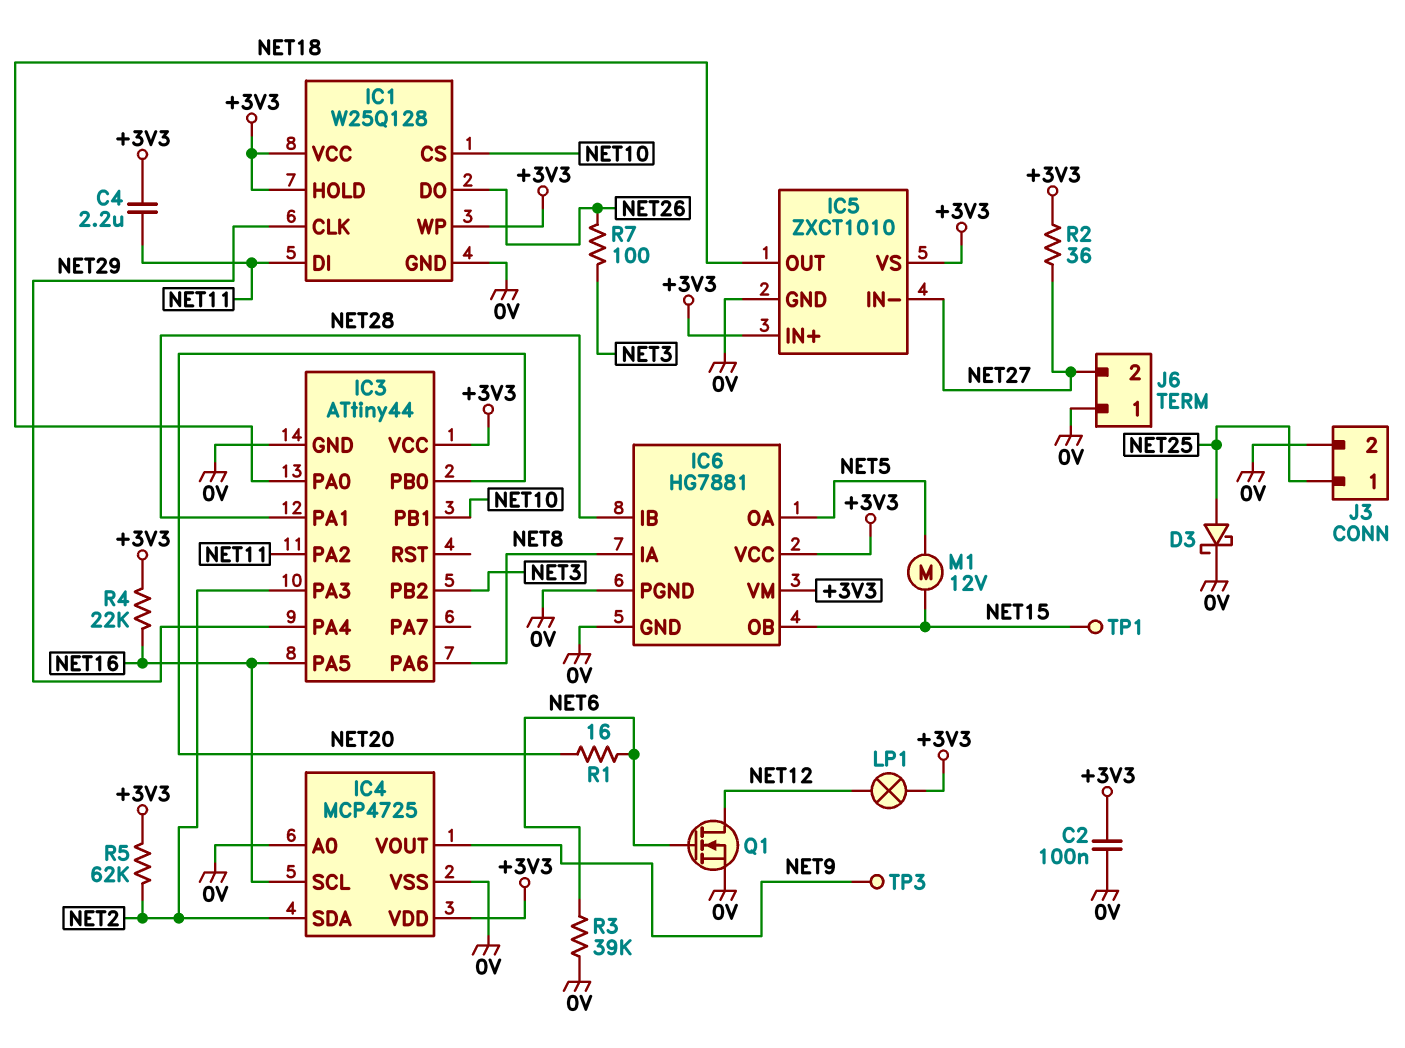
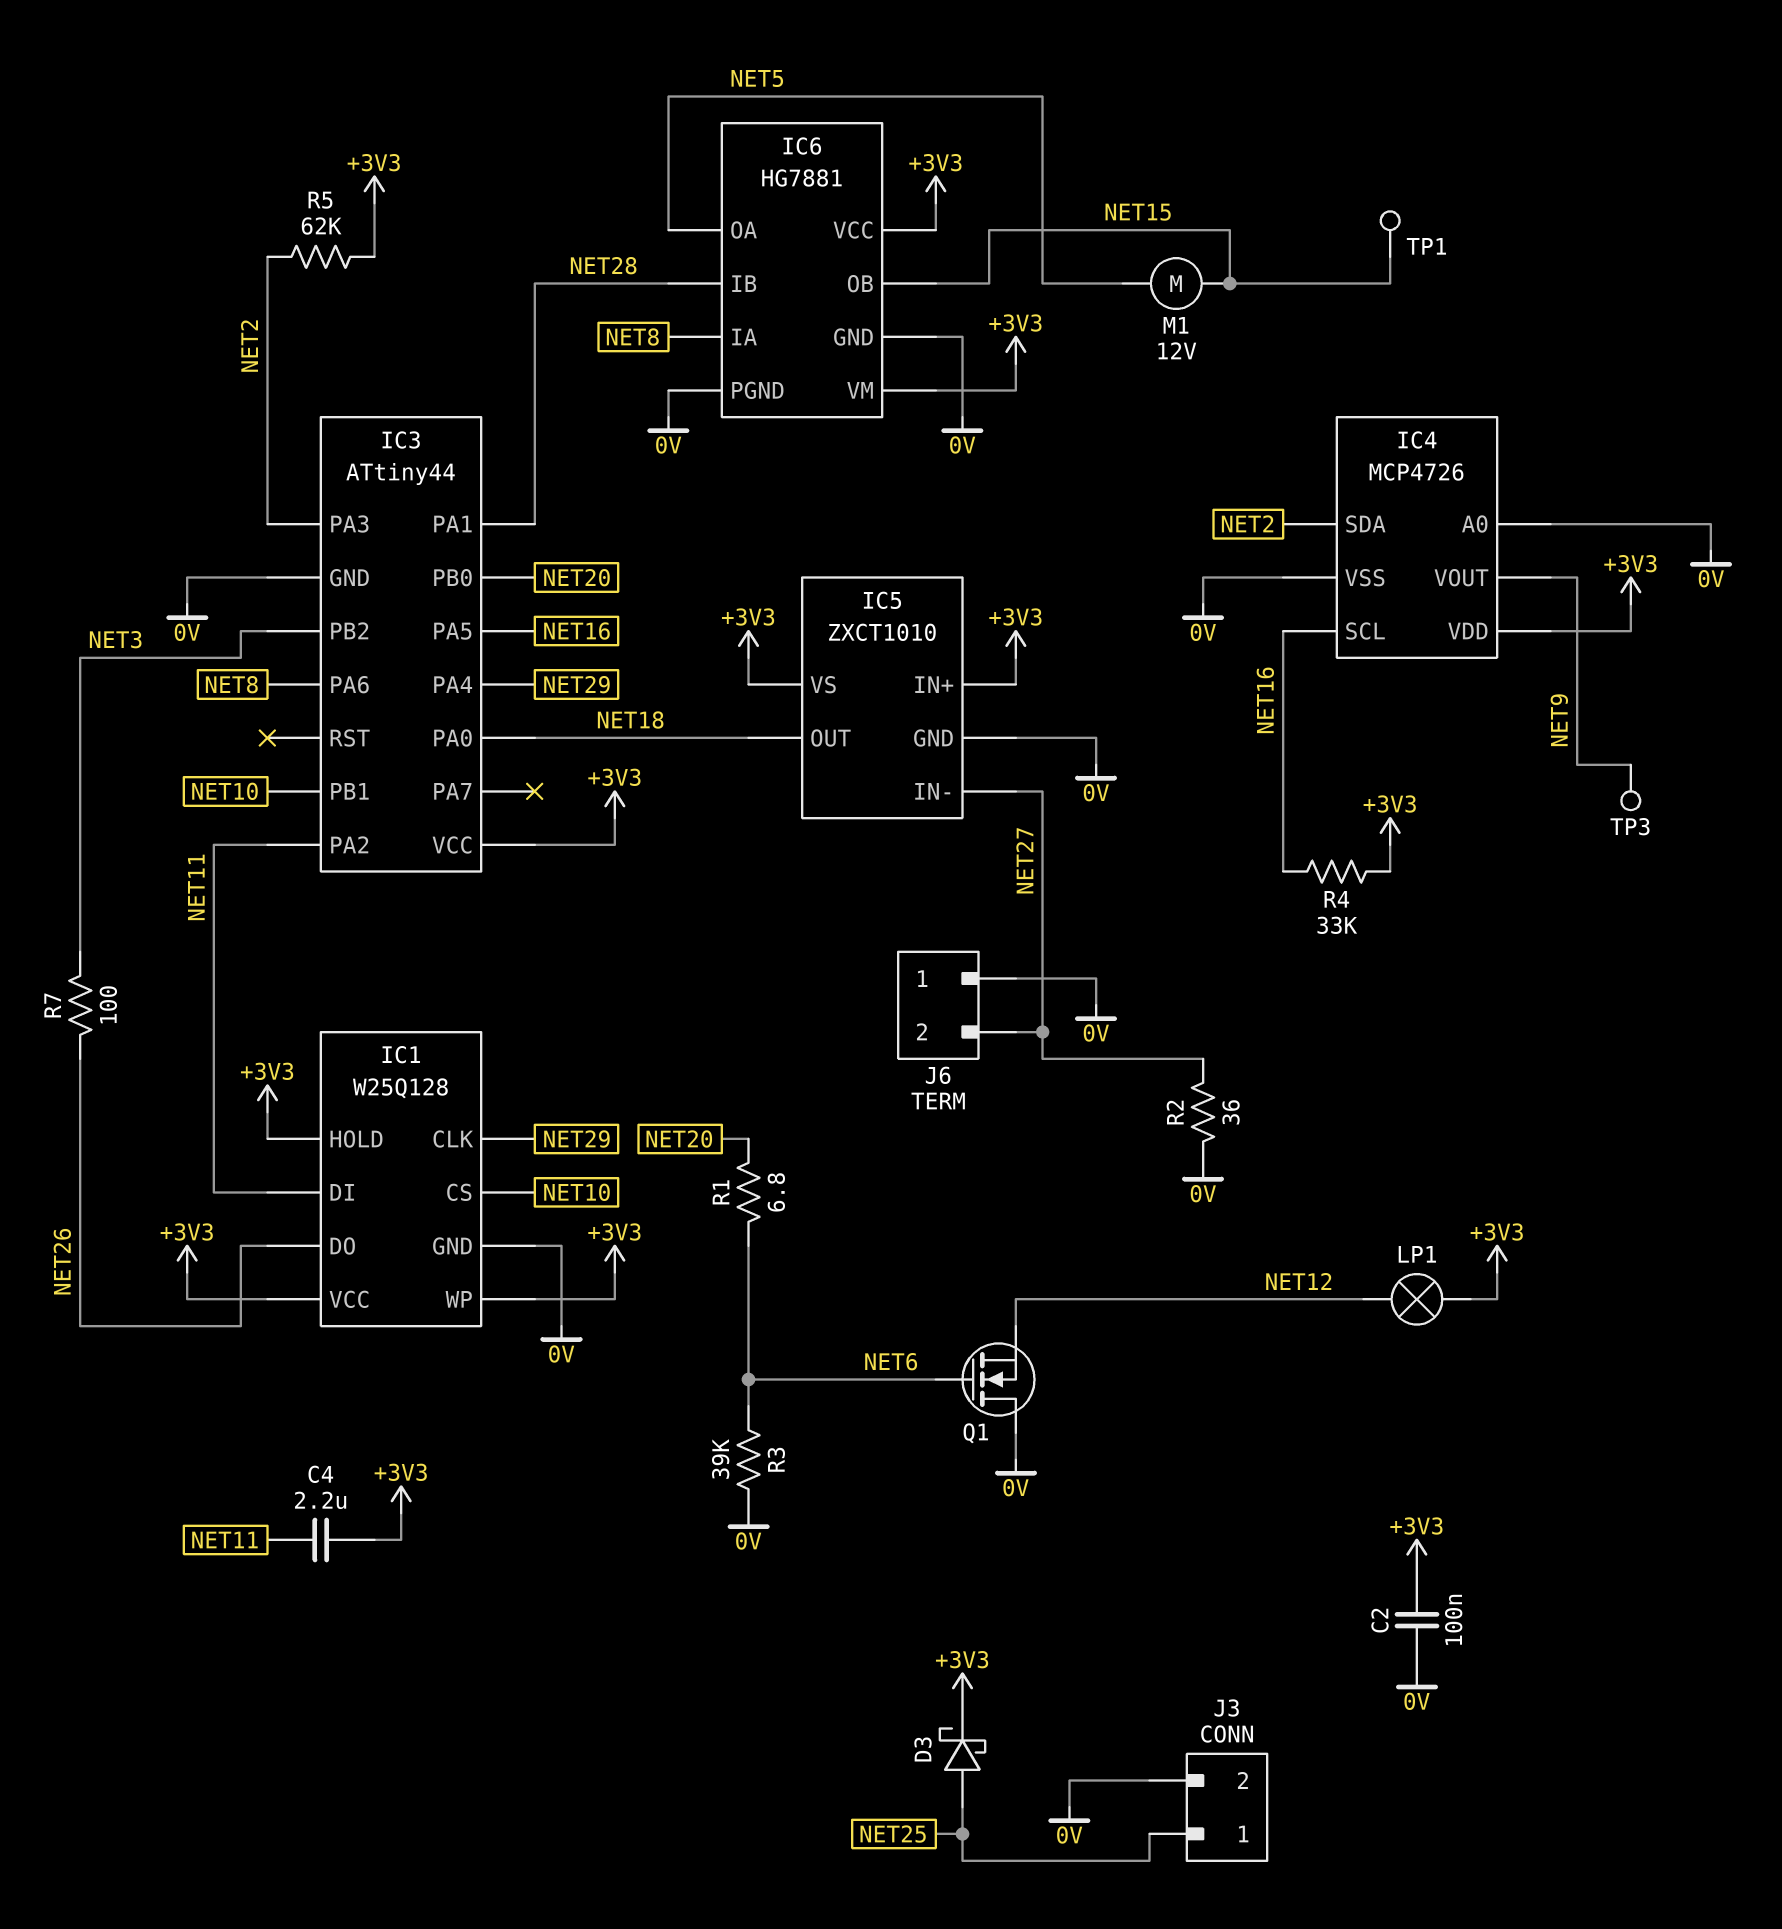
D3: schottky (A NET25, K 0V) -> schottky (A NET25, K +3V3)
IC4: MCP4725 -> MCP4726
Q1: NMOS (G NET6, D NET12, S 0V) -> NMOS (G NET6, D 0V, S NET12)
R1: 16 (NET6, NET20) -> 6.8 (NET6, NET20)
R2: 36 (+3V3, NET27) -> 36 (0V, NET27)
R4: 22k (+3V3, NET16) -> 33k (+3V3, NET16)

